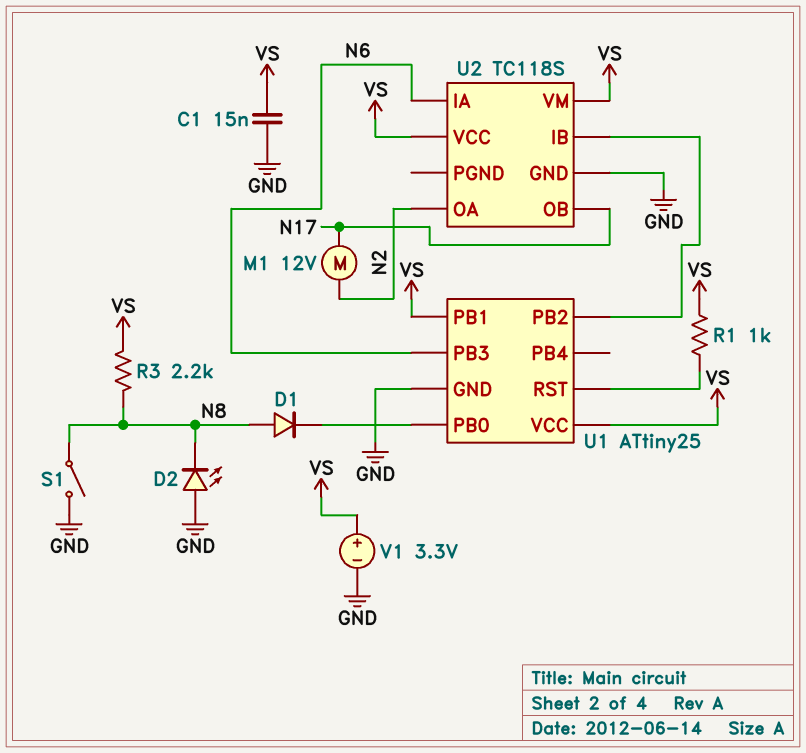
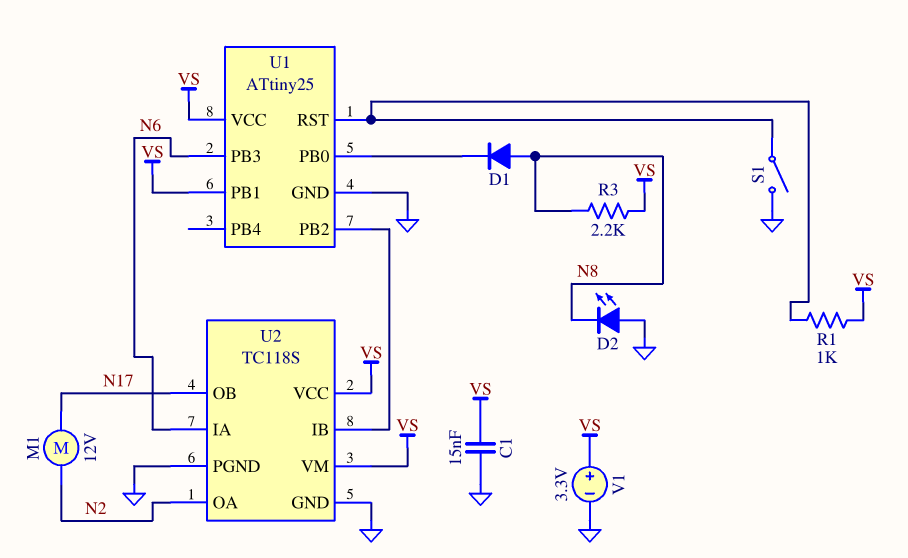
S1: switch (GND, N8) -> switch (GND, U1/RST)
U2 pin PGND: none -> GND

